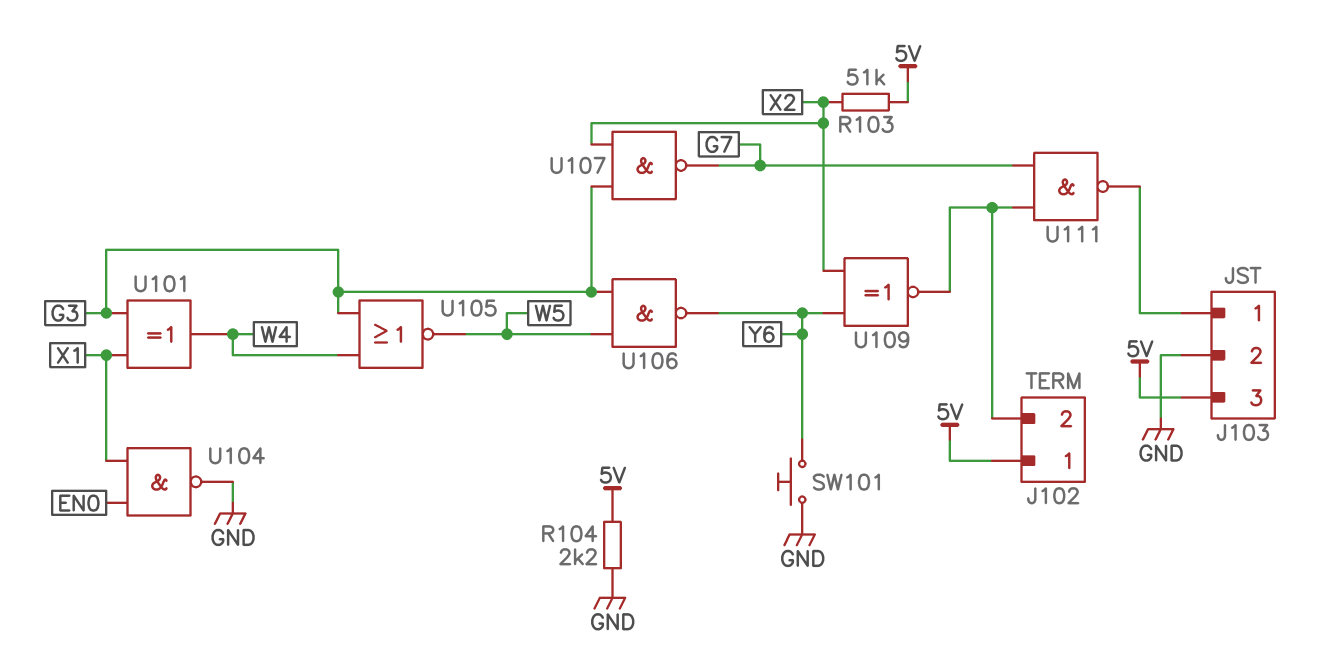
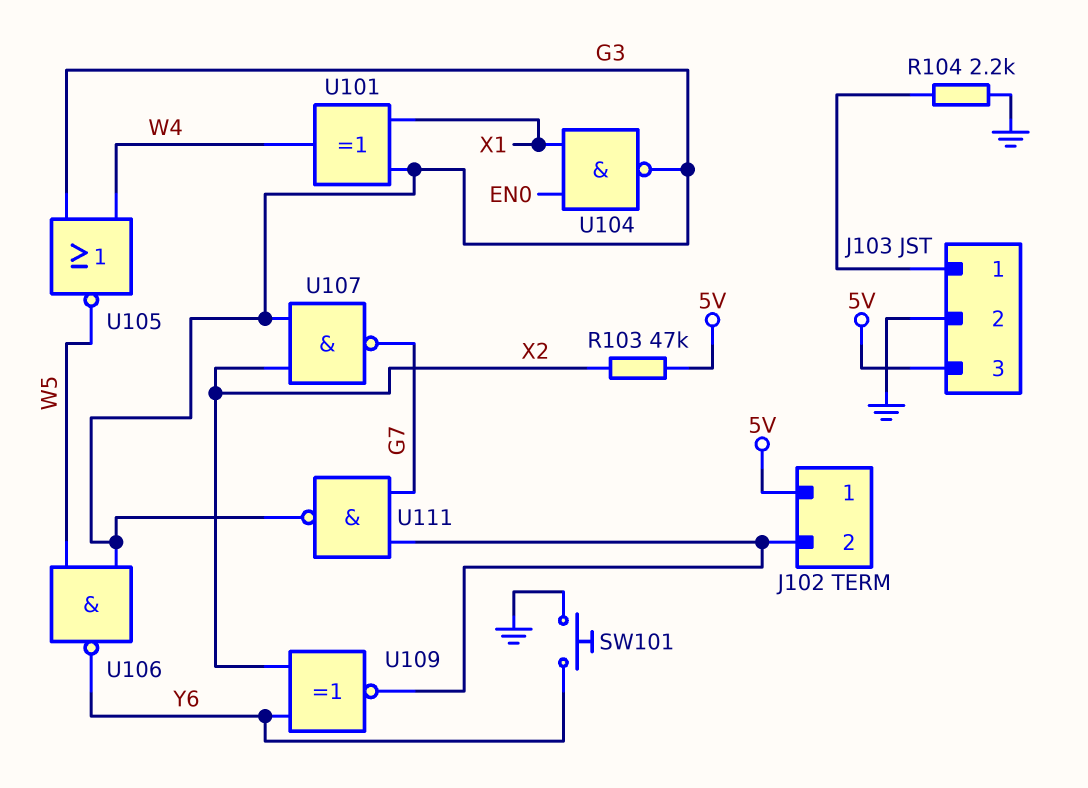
R103: 51k (5V, X2) -> 47k (5V, X2)
R104: 2.2k (5V, GND) -> 2.2k (GND, J103/1)
U104: NAND (in EN0, in X1, out GND) -> NAND (in EN0, in X1, out G3)
U111: NAND (in G7, in J102/2, out J103/1) -> NAND (in G7, in J102/2, out G3)

